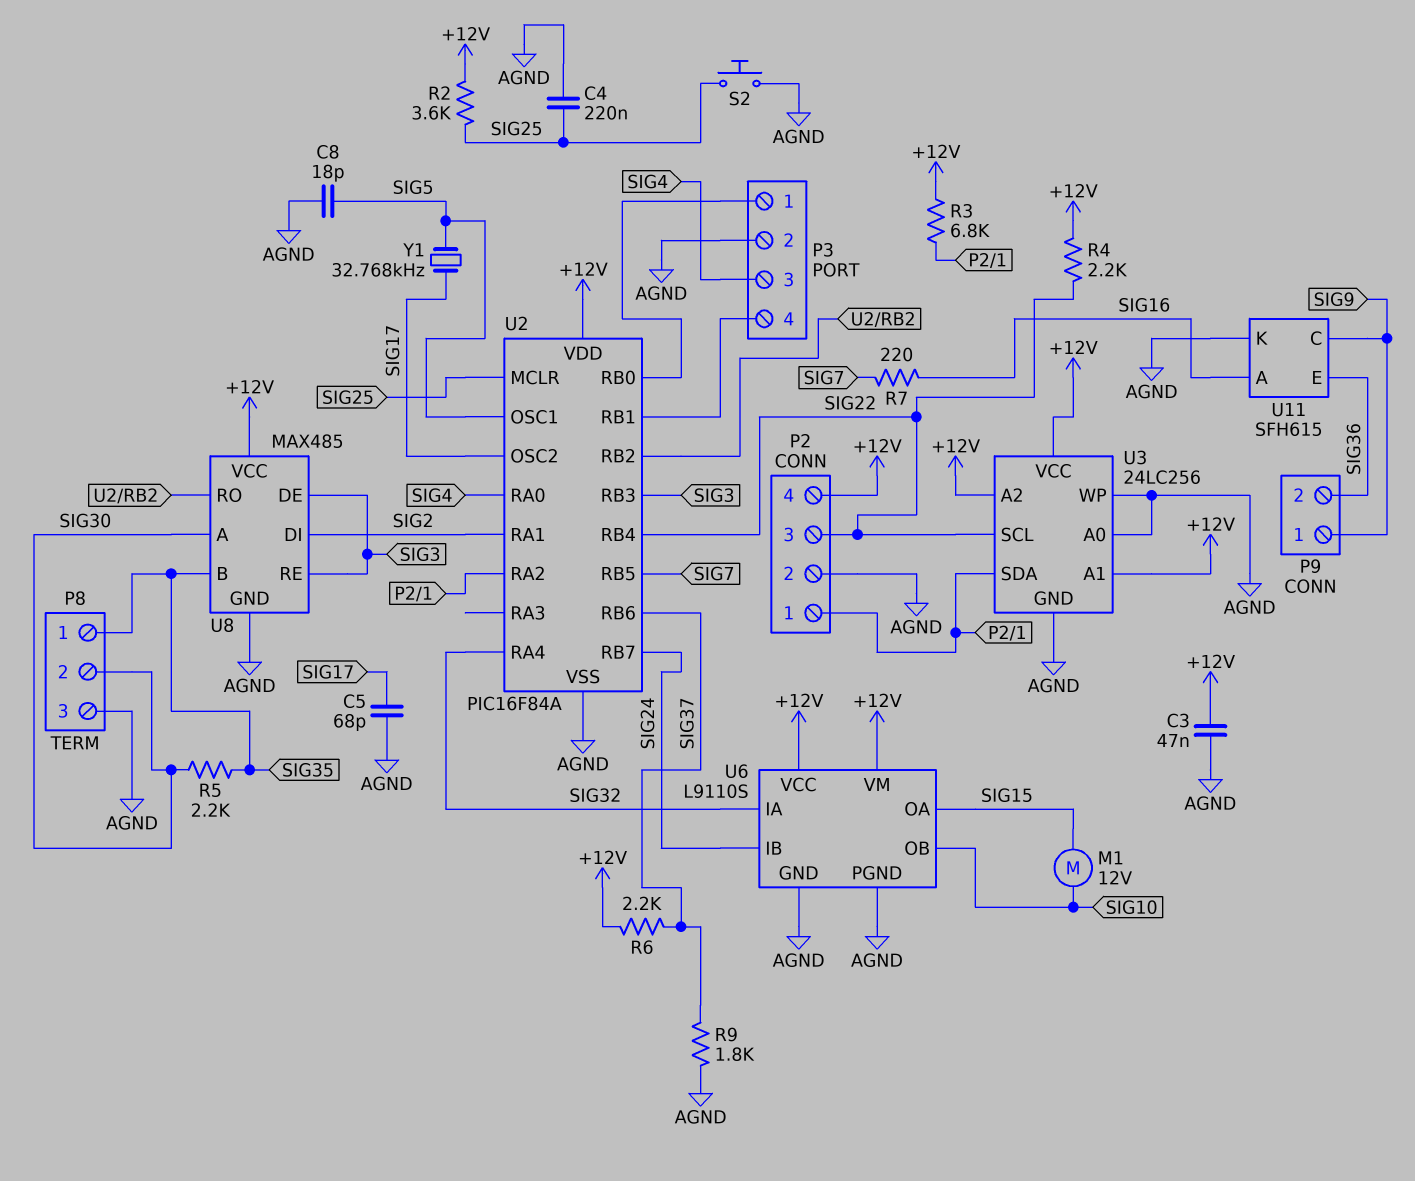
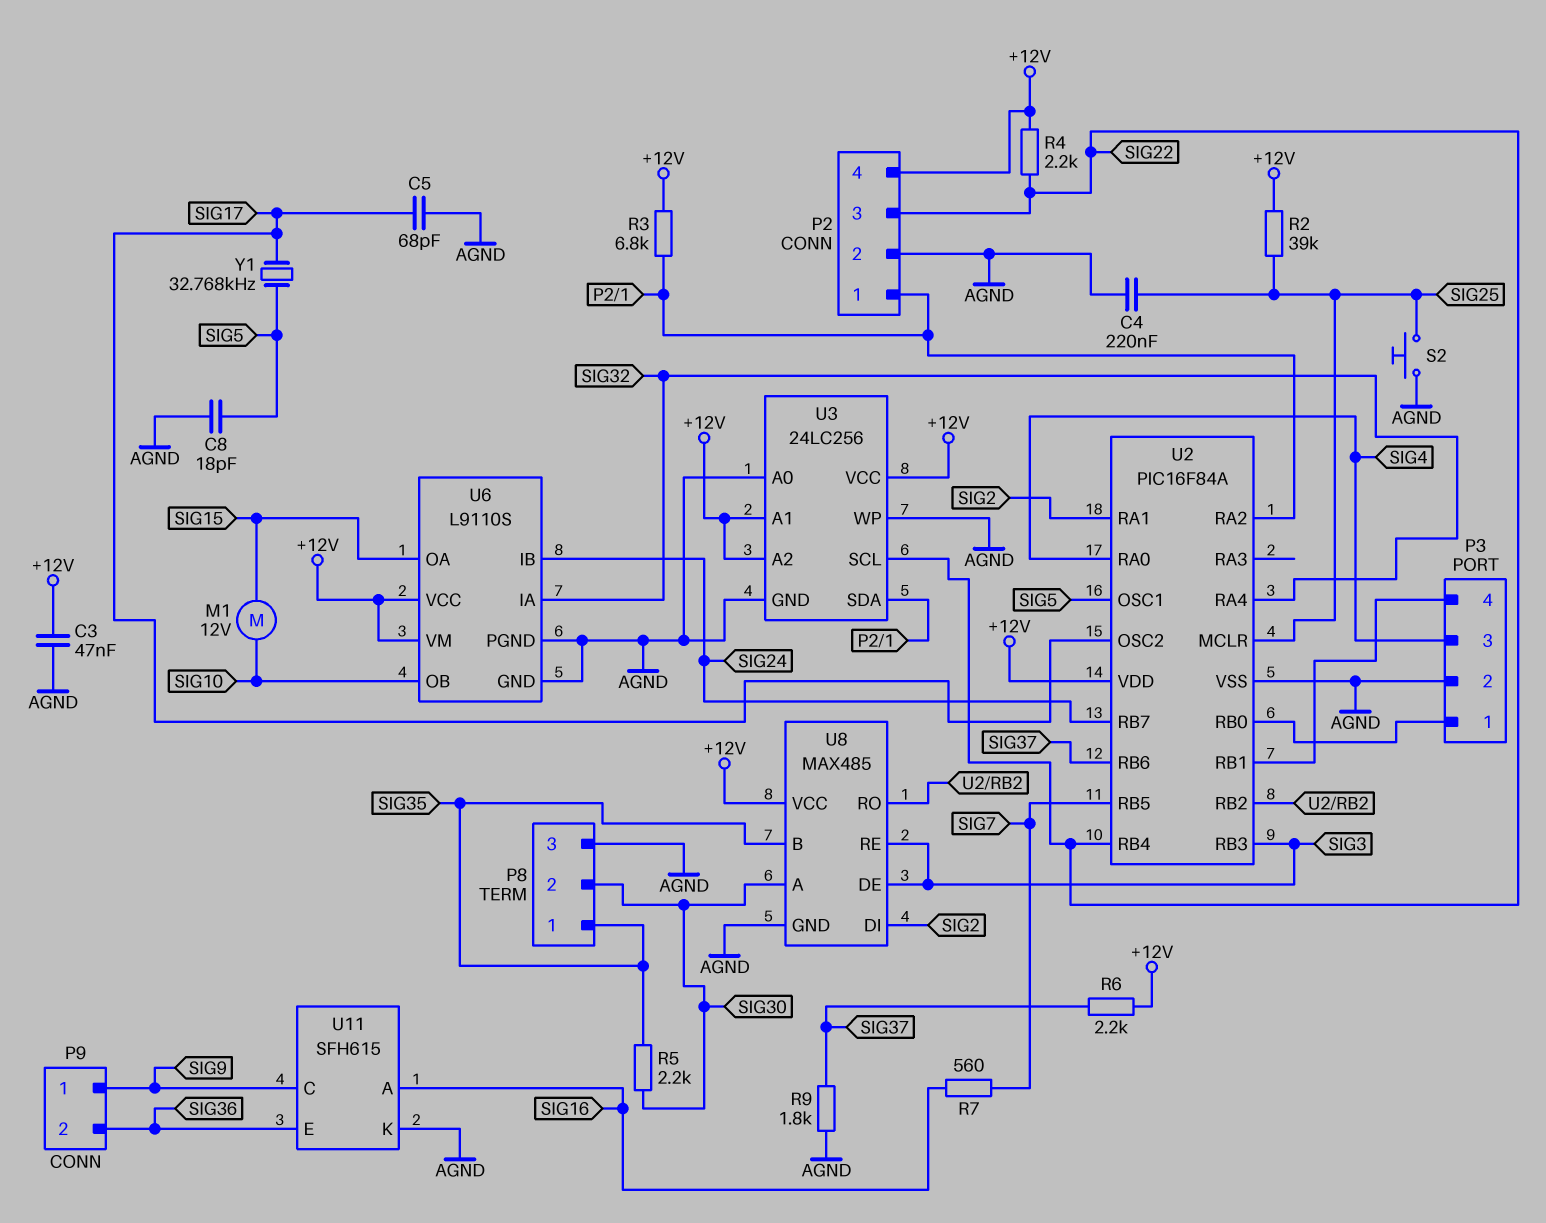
R2: 3.6k (+12V, SIG25) -> 39k (+12V, SIG25)
R7: 220 (SIG7, SIG16) -> 560 (SIG7, SIG16)

